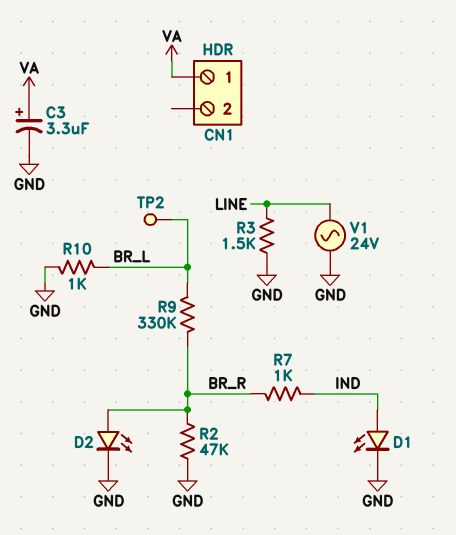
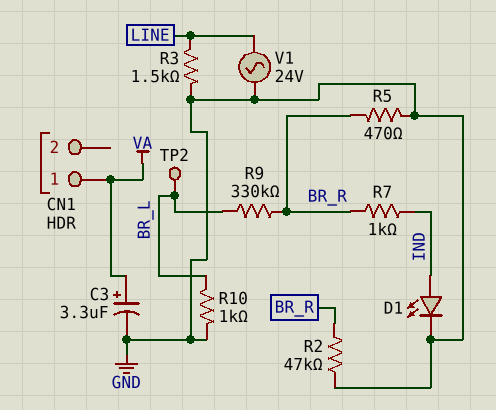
D2: LED (A BR_R, K GND) -> none
R5: none -> 470 (BR_R, GND)

